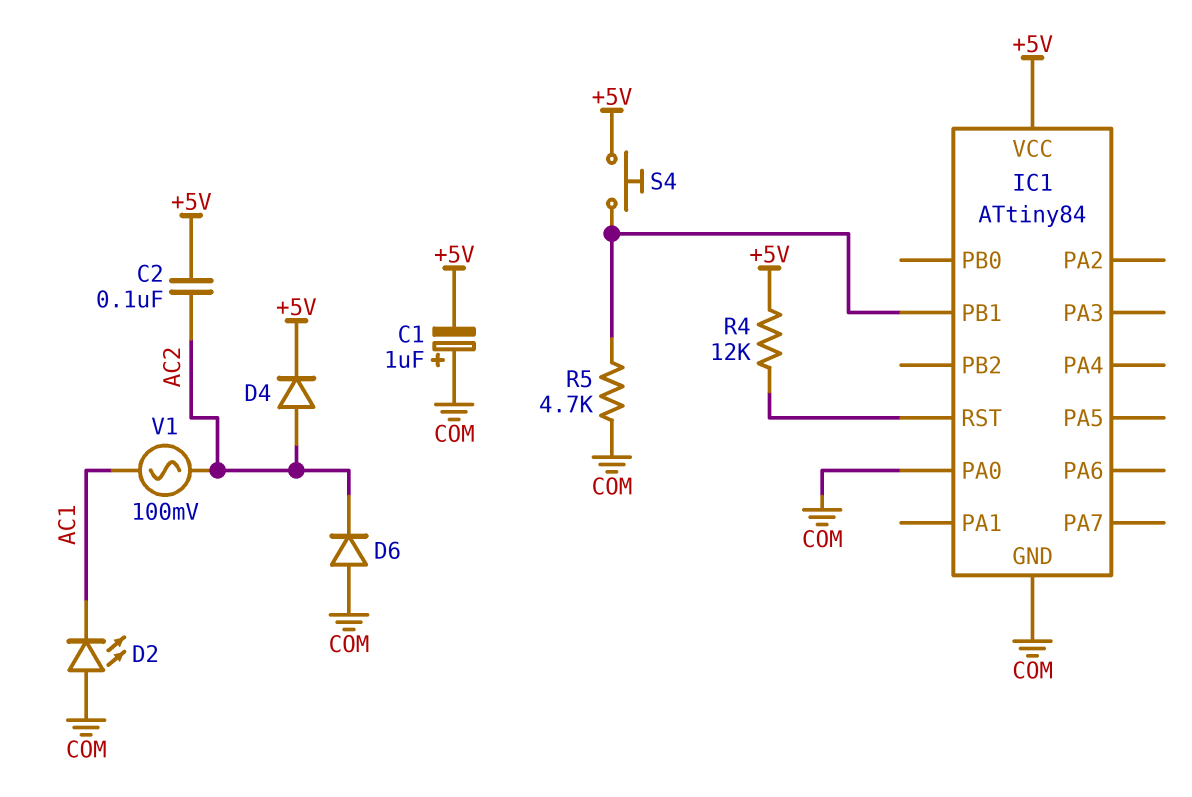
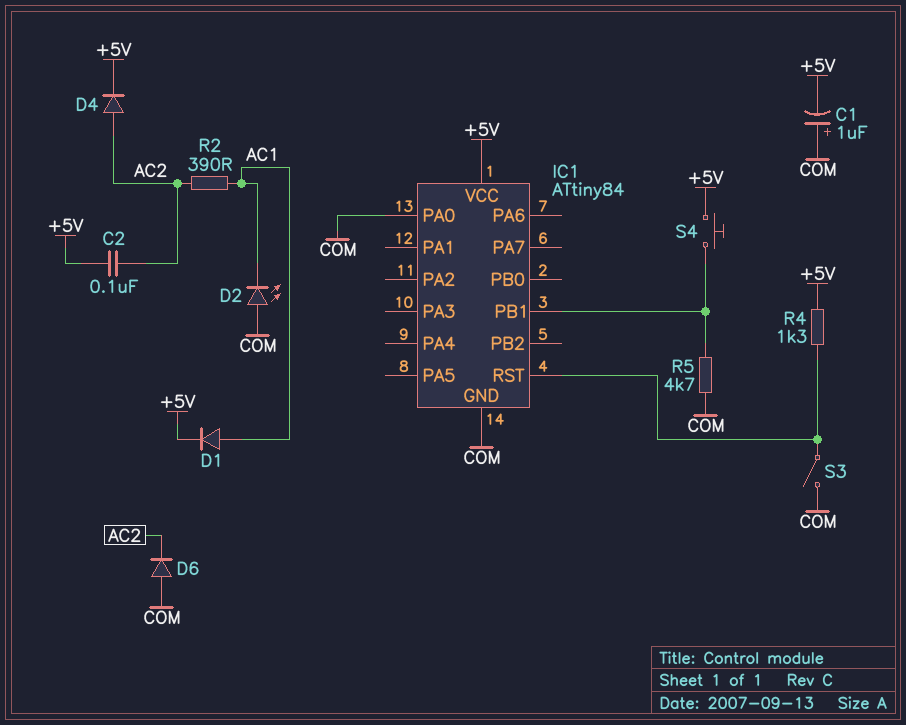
D1: none -> diode (A AC1, K +5V)
R2: none -> 390 (AC1, AC2)
R4: 12k (+5V, IC1/RST) -> 1.3k (+5V, IC1/RST)
S3: none -> switch (COM, IC1/RST)
V1: AC 100mV (AC1, AC2) -> none

